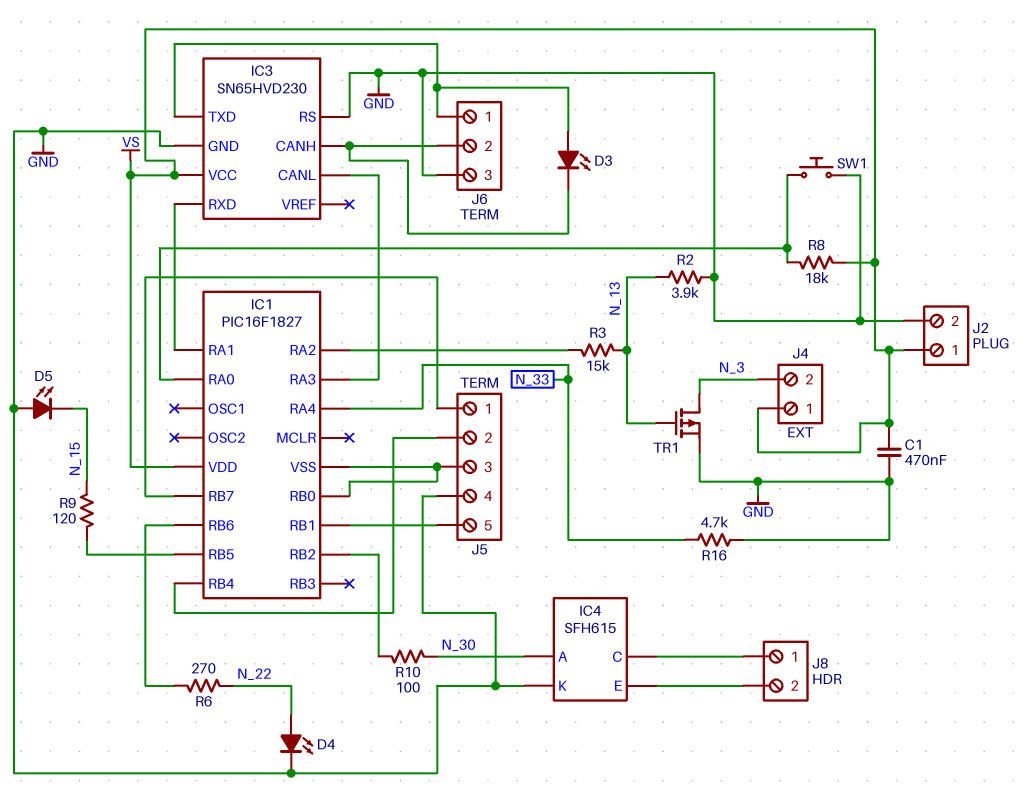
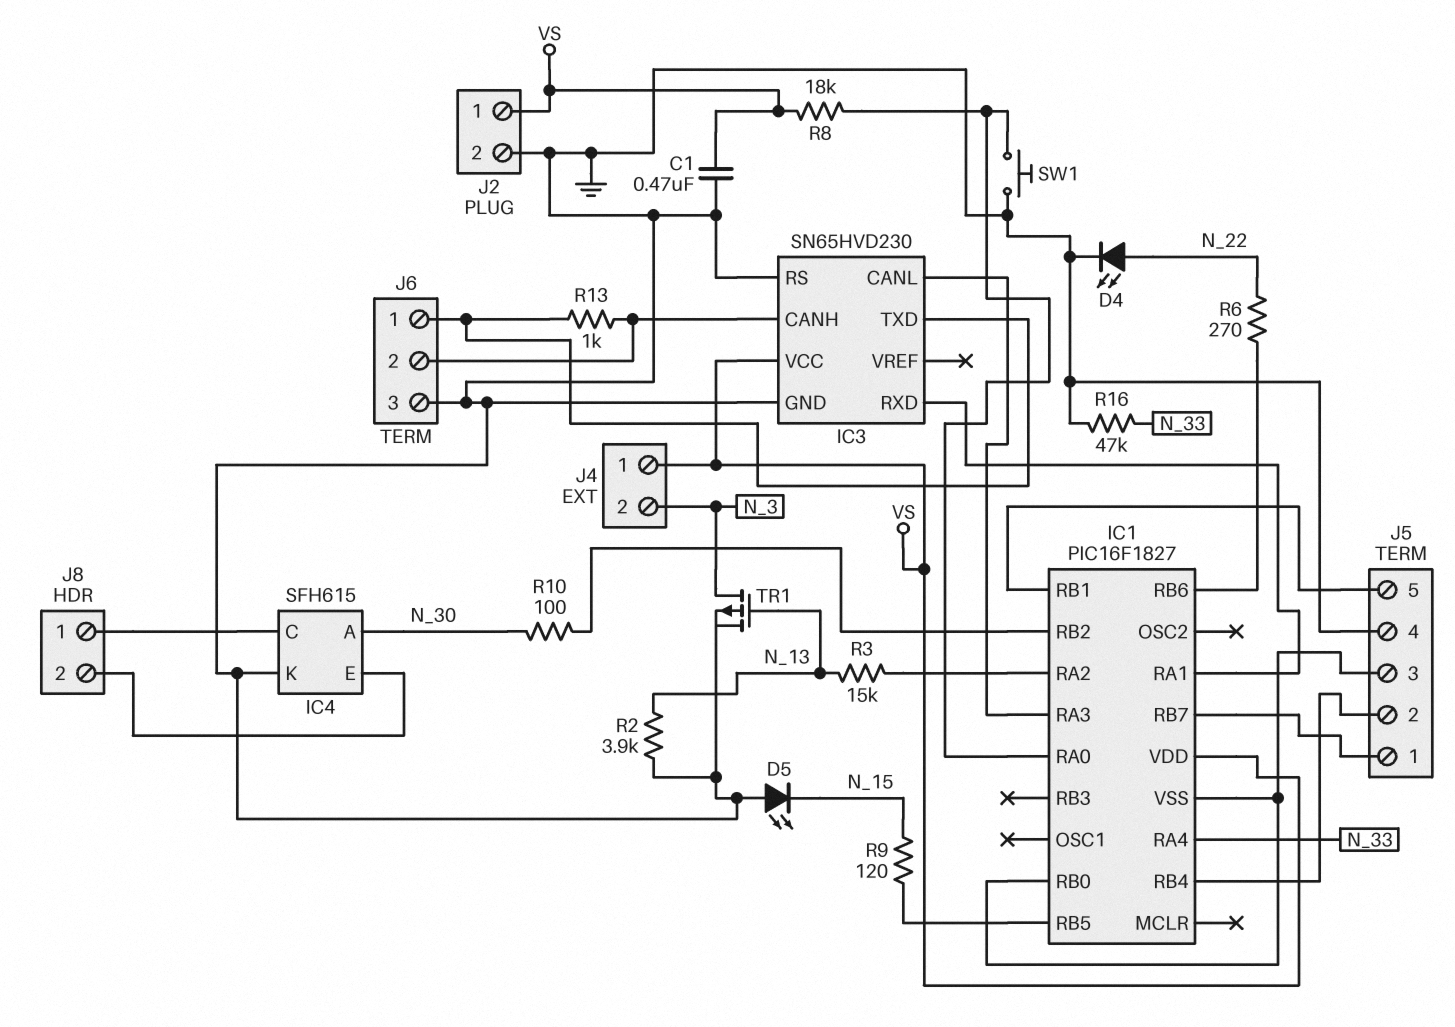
D3: LED (A IC3/TXD, K IC3/CANH) -> none
R13: none -> 1k (IC3/CANH, IC3/TXD)
R16: 4.7k (GND, N_33) -> 47k (GND, N_33)

